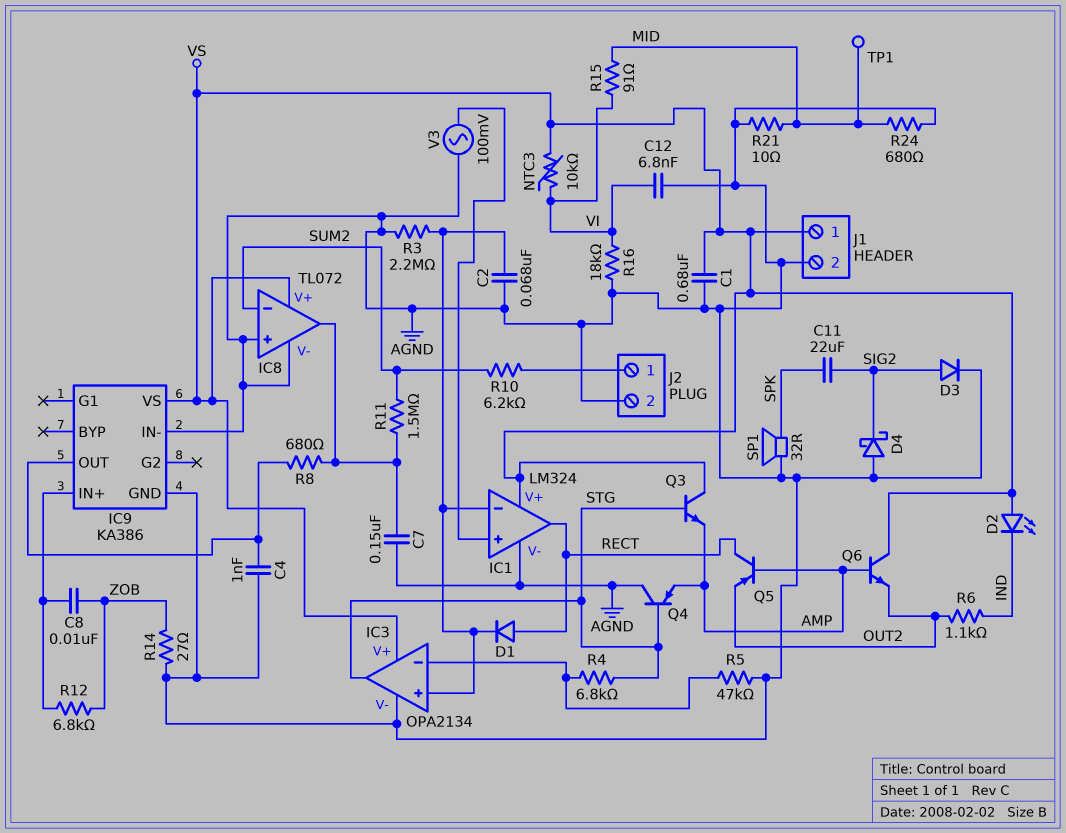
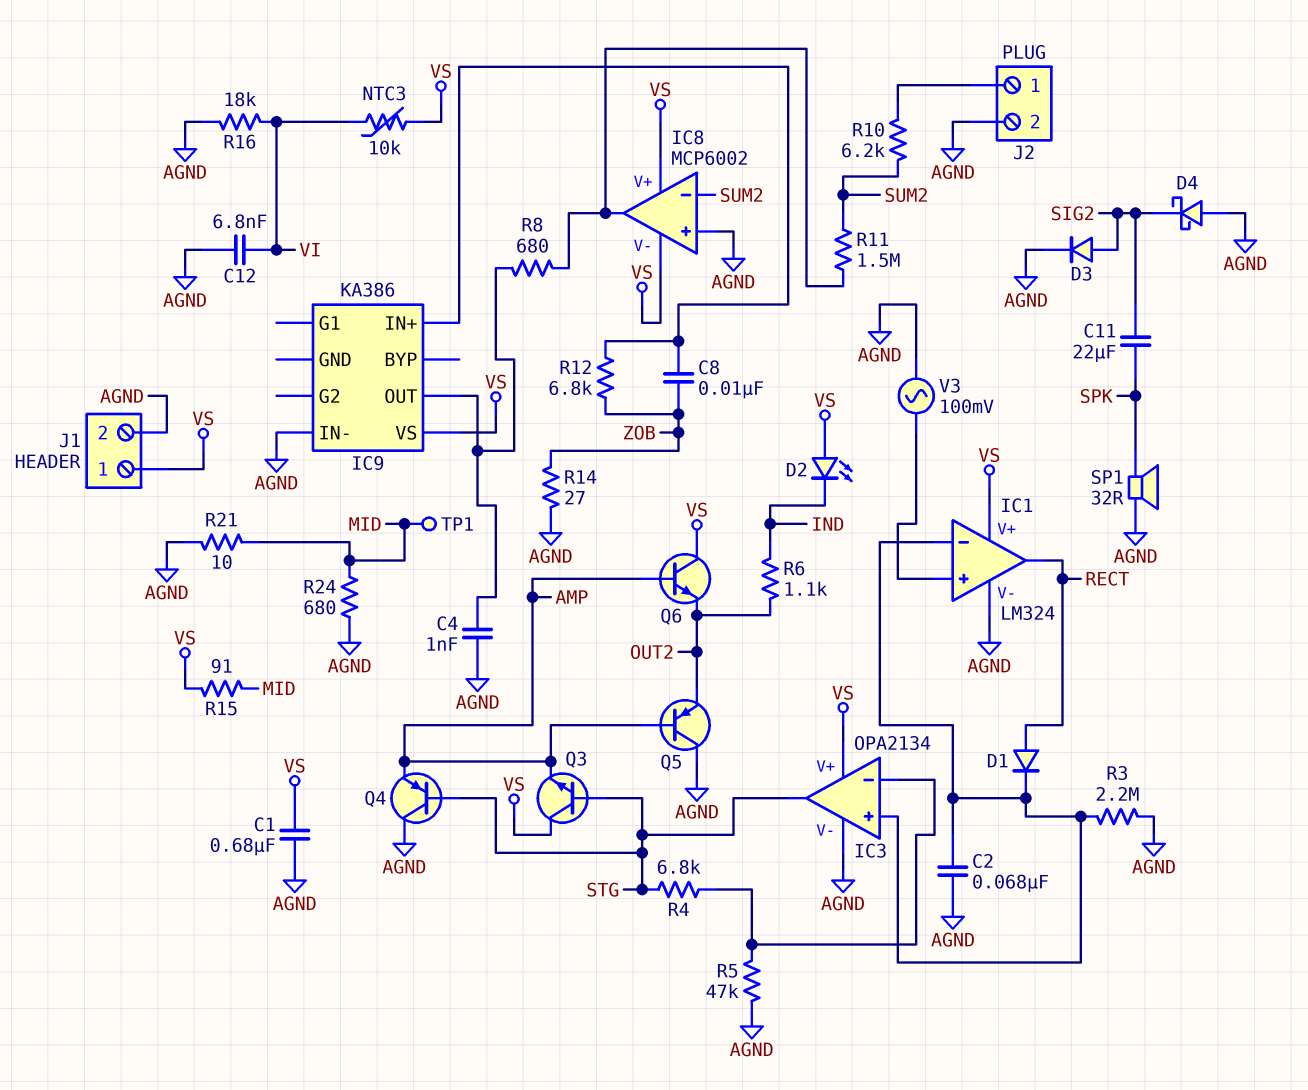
C7: 150nF (AGND, IC8/out) -> none
IC8: TL072 -> MCP6002
IC8 pin V-: AGND -> VS
IC9 pin GND: AGND -> none
Q5: PNP (B AMP, C RECT, E OUT2) -> PNP (B AMP, C AGND, E OUT2)
R15: 91 (MID, VI) -> 91 (MID, VS)

